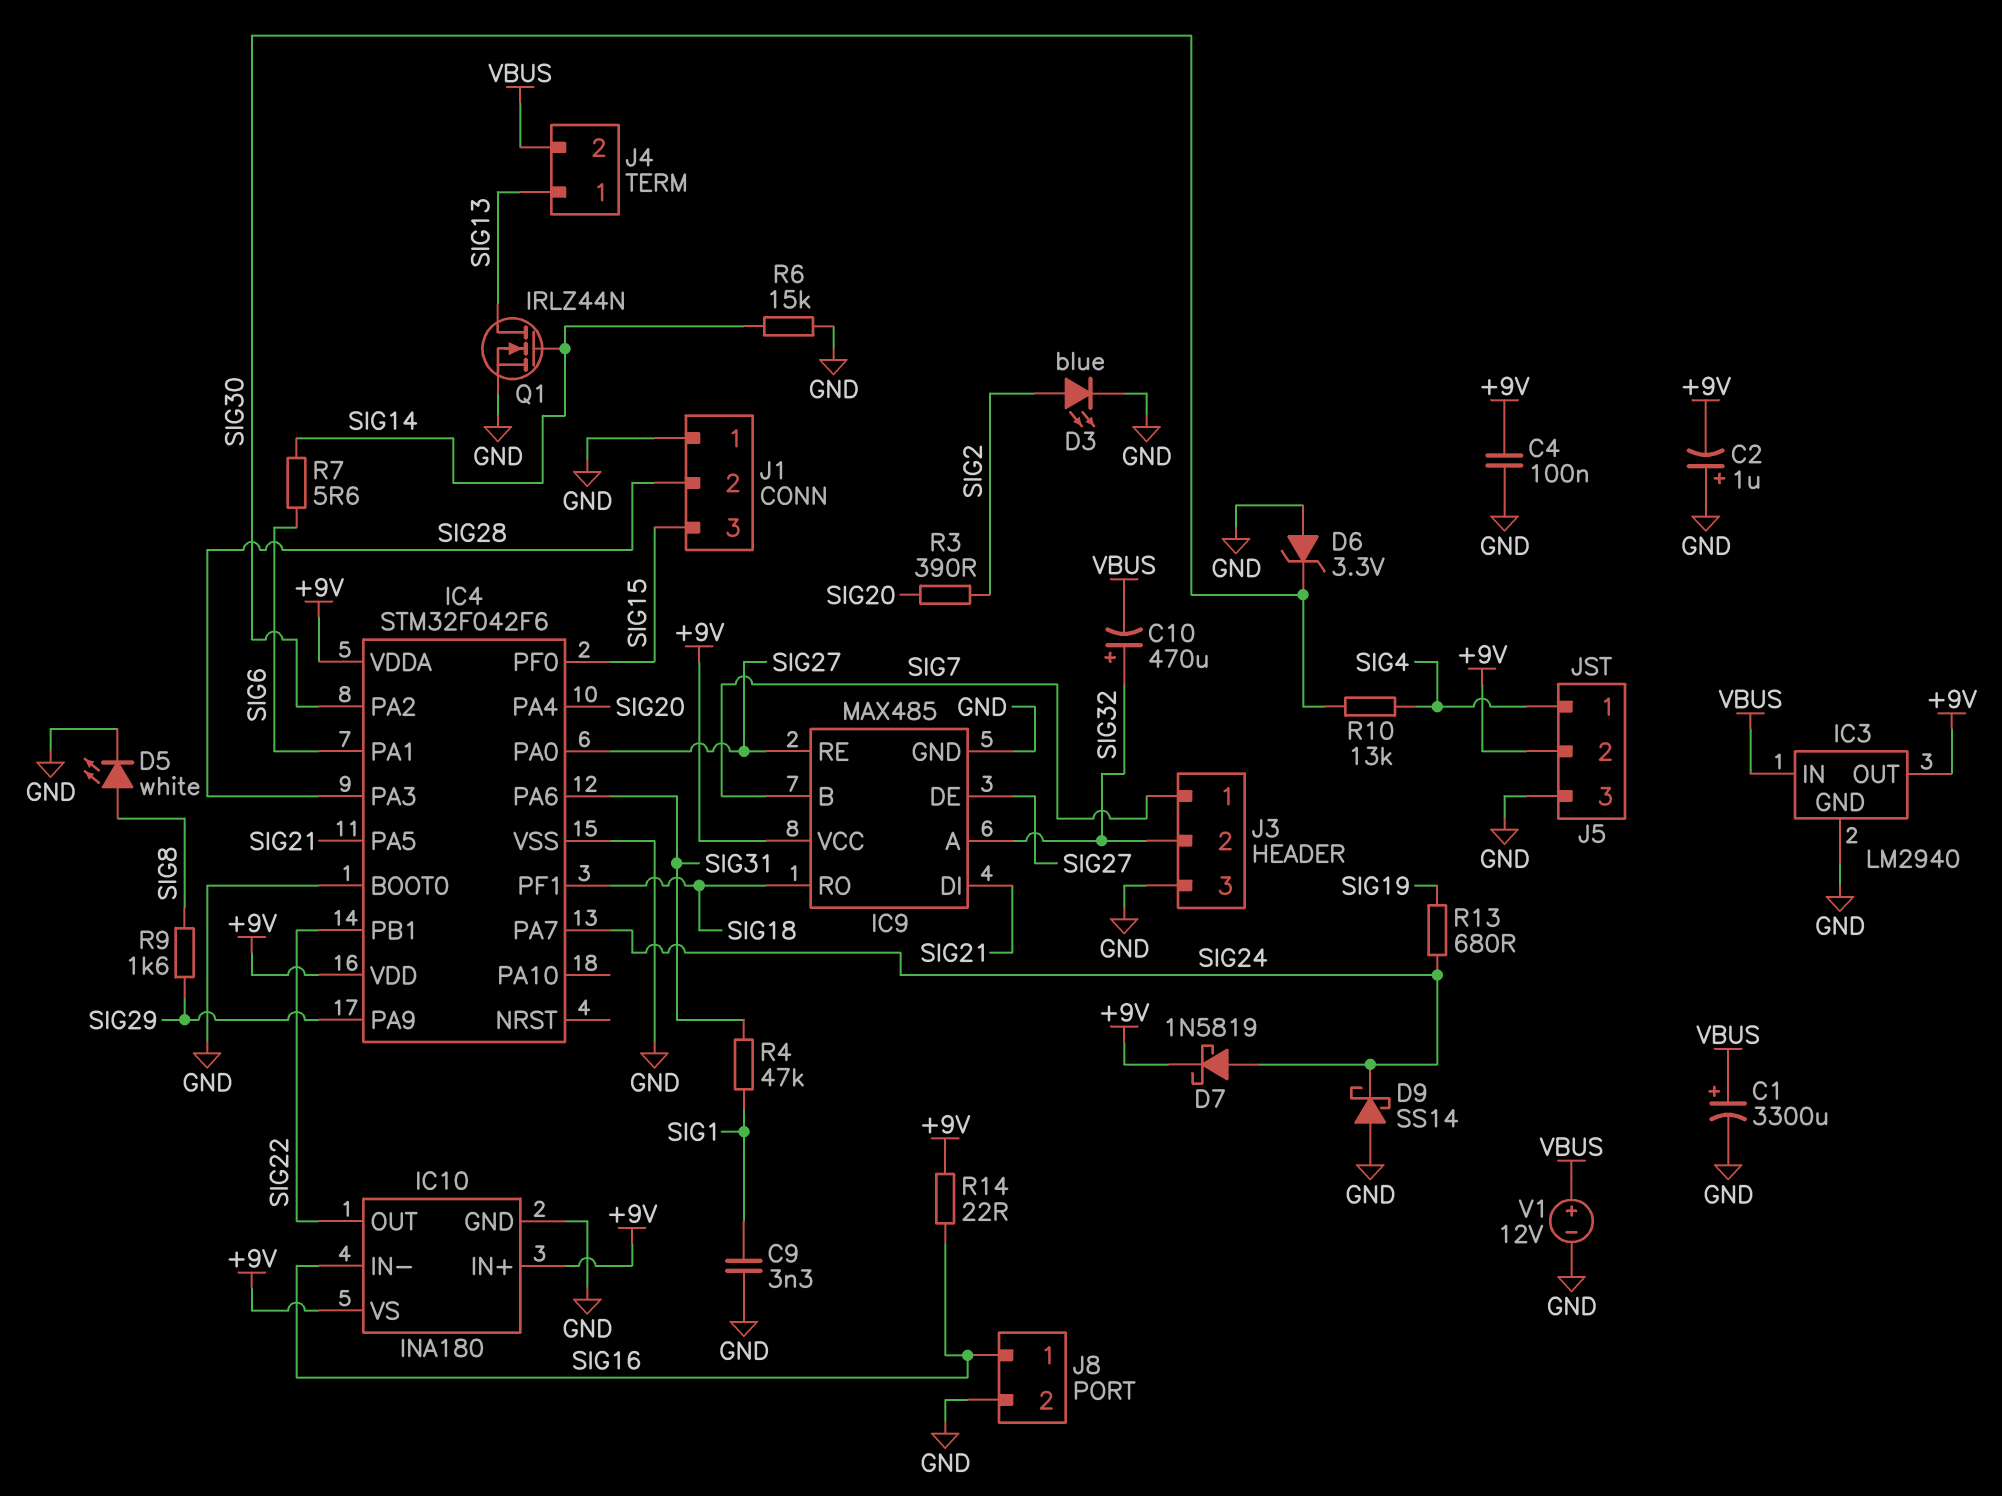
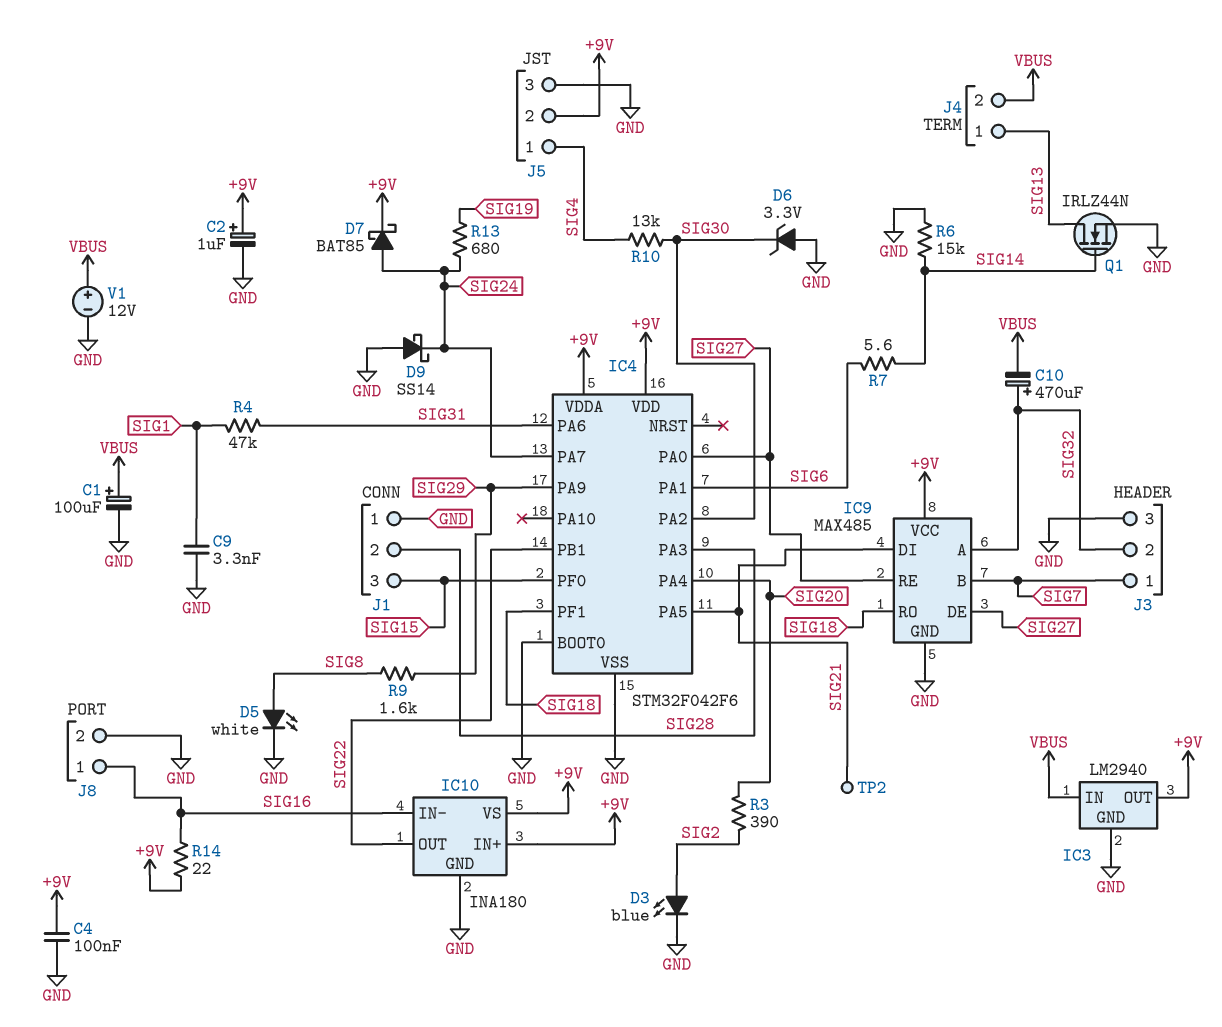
C1: 3300uF (plus VBUS, minus GND) -> 100uF (plus VBUS, minus GND)
C2: 1uF (plus GND, minus +9V) -> 1uF (plus +9V, minus GND)
D7: schottky 1N5819 (A SIG24, K +9V) -> schottky BAT85 (A SIG24, K +9V)
TP2: none -> test point (SIG21)

